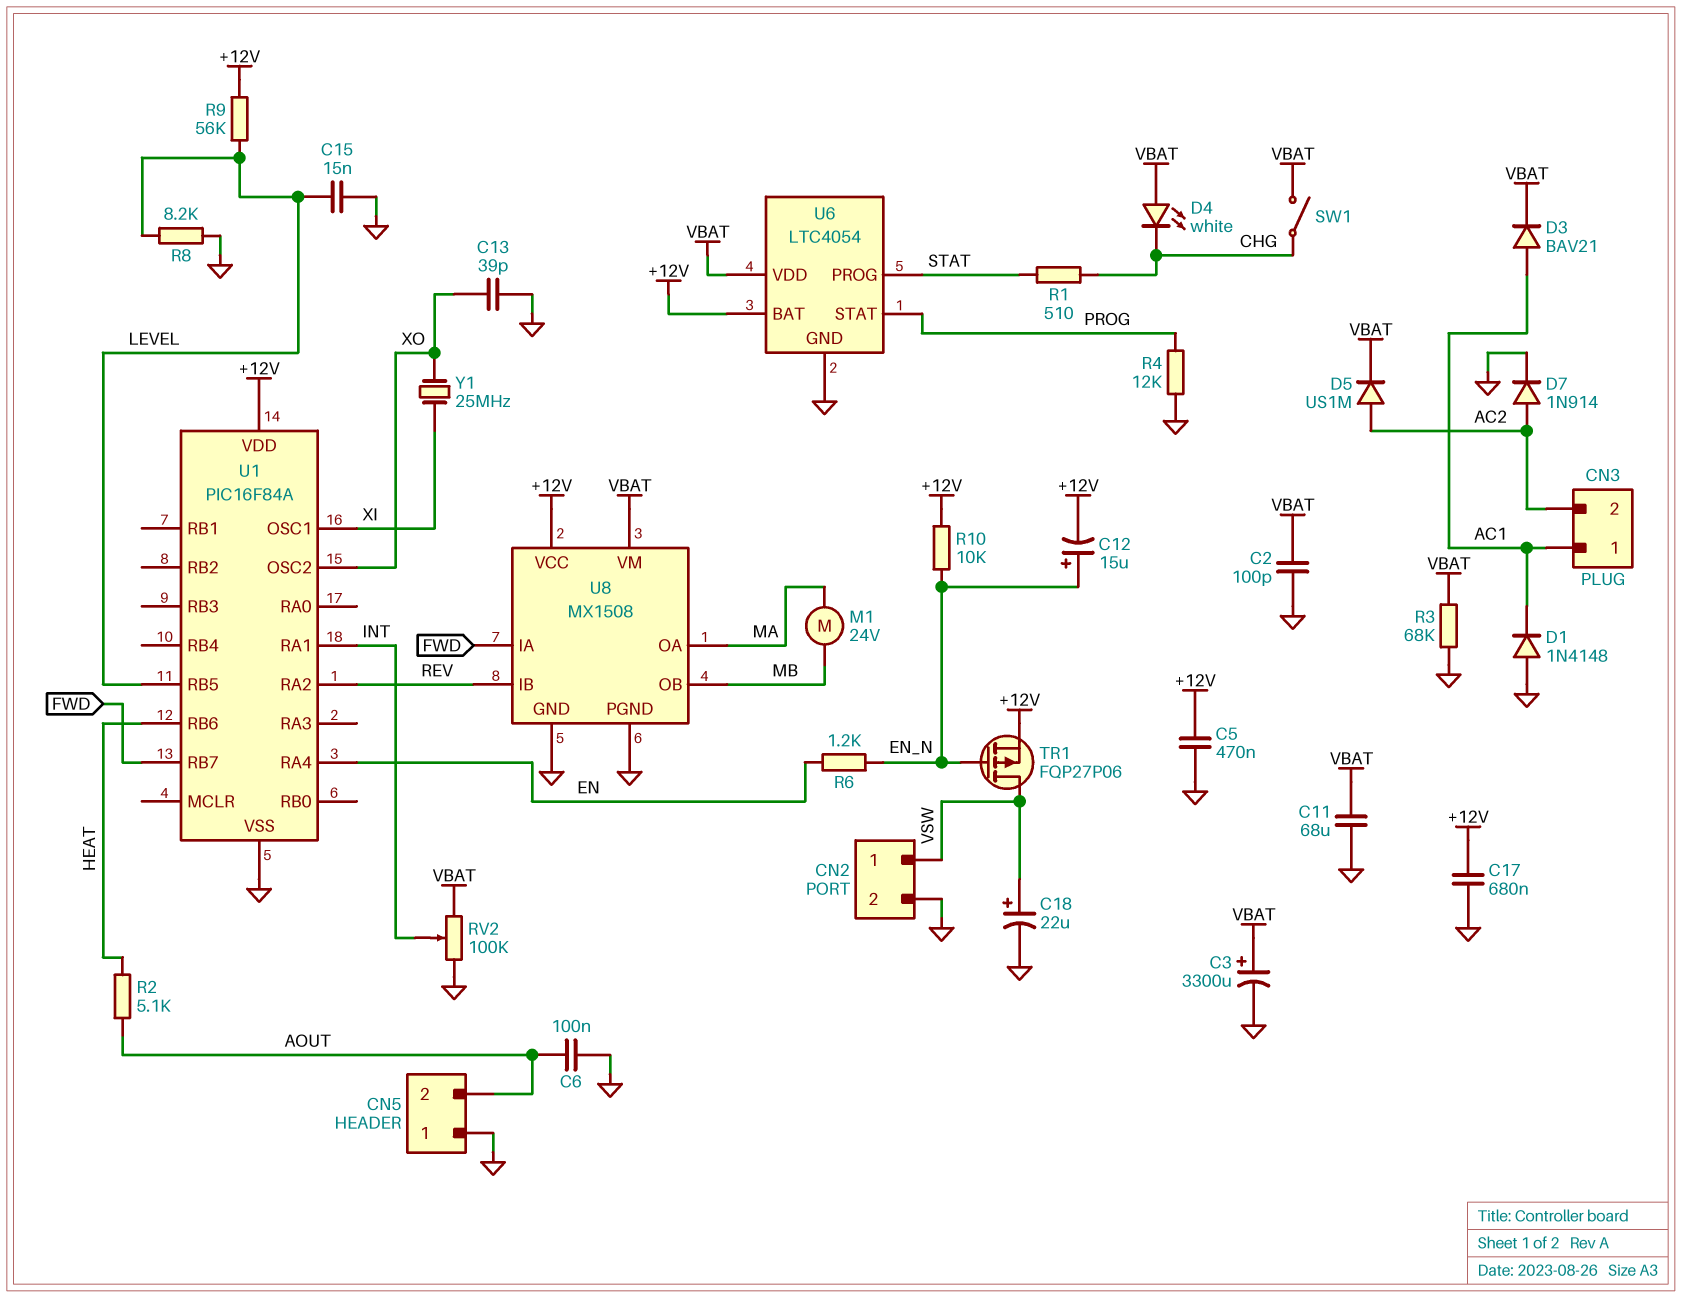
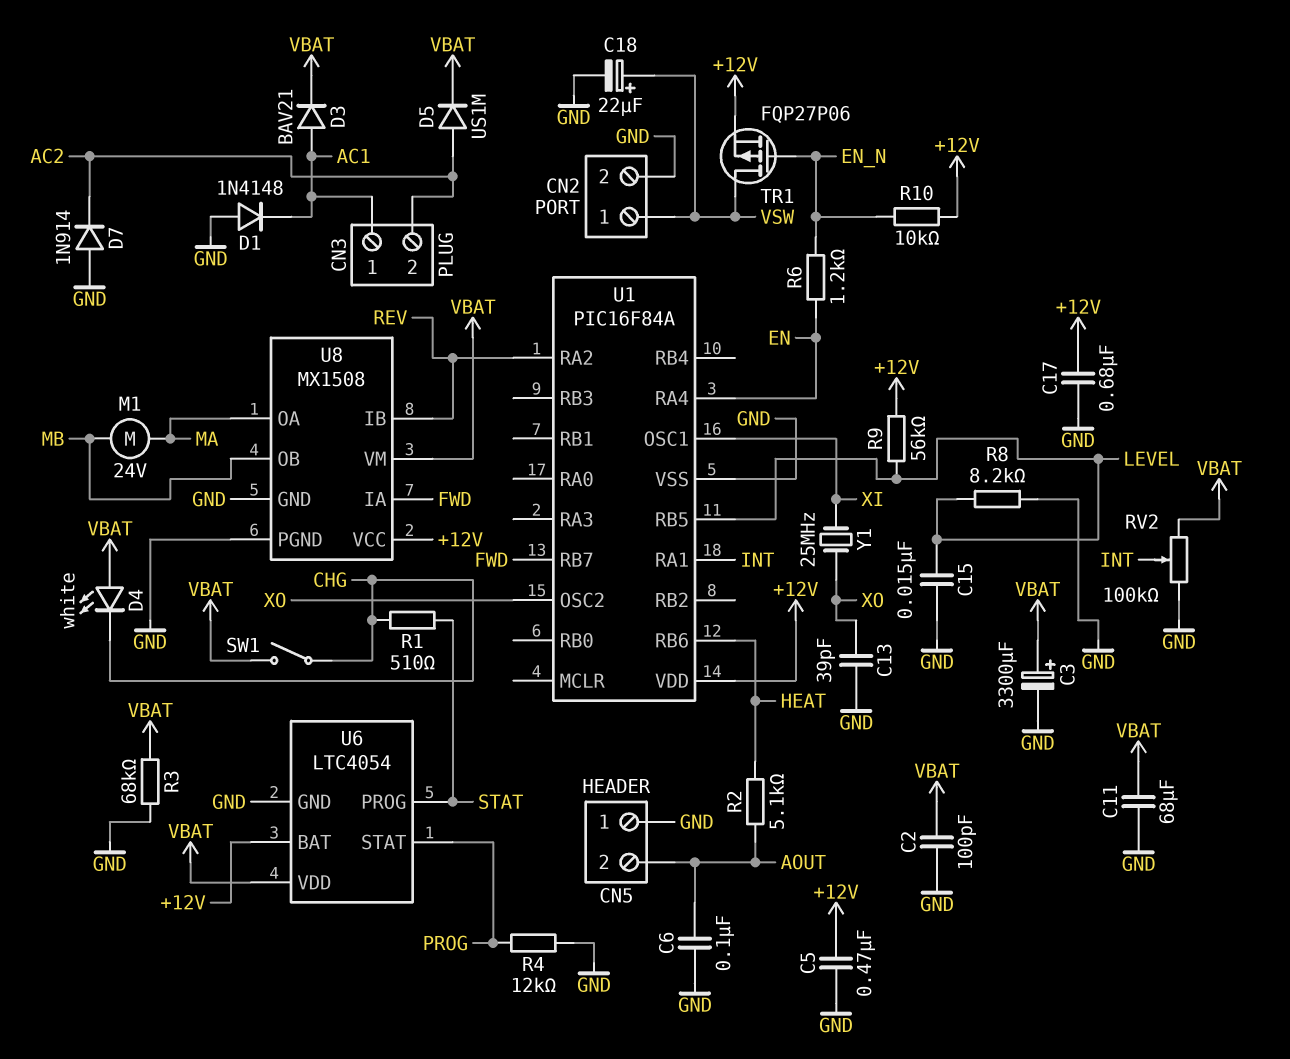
C12: 15uF (plus EN_N, minus +12V) -> none
D7: diode 1N914 (A AC2, K GND) -> diode 1N914 (A GND, K AC2)

